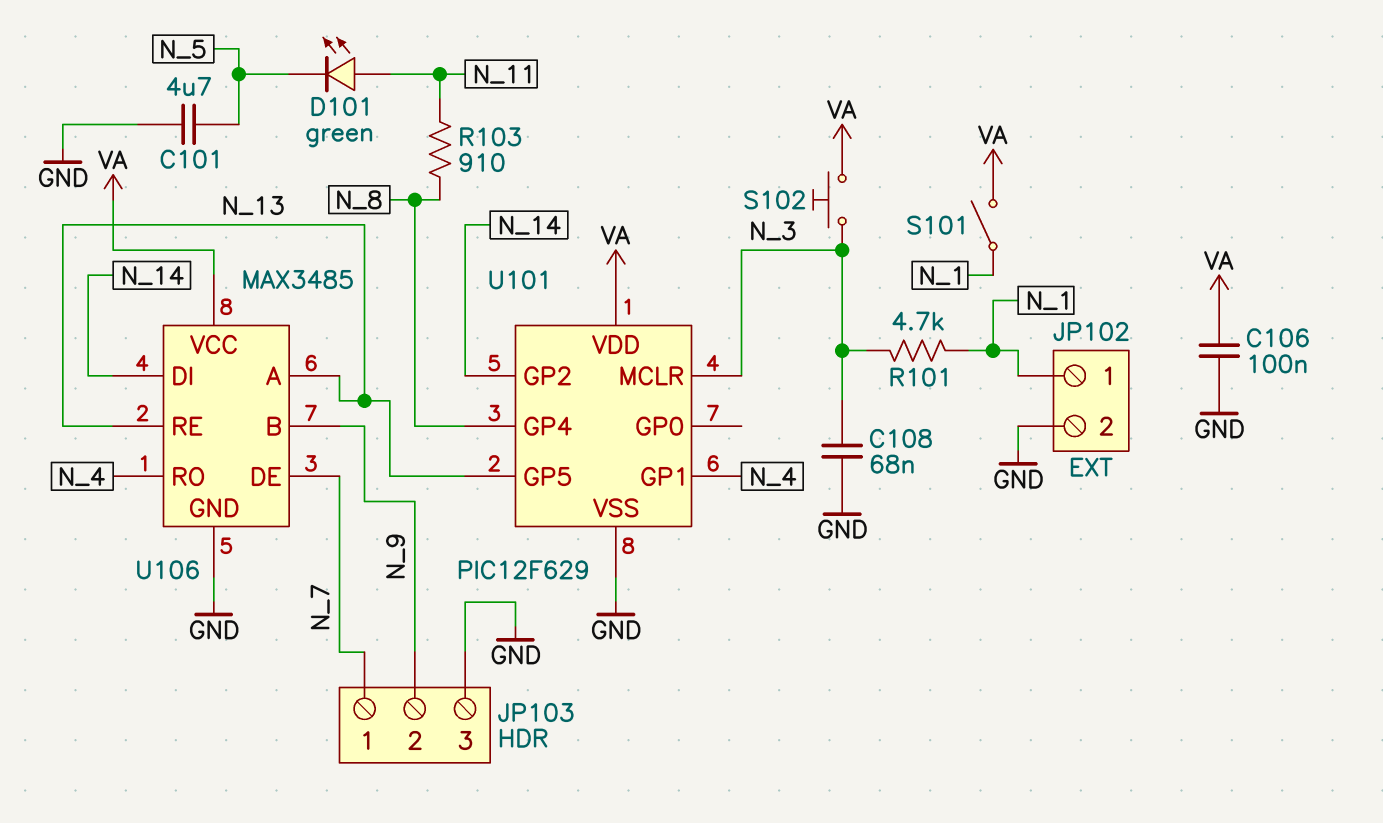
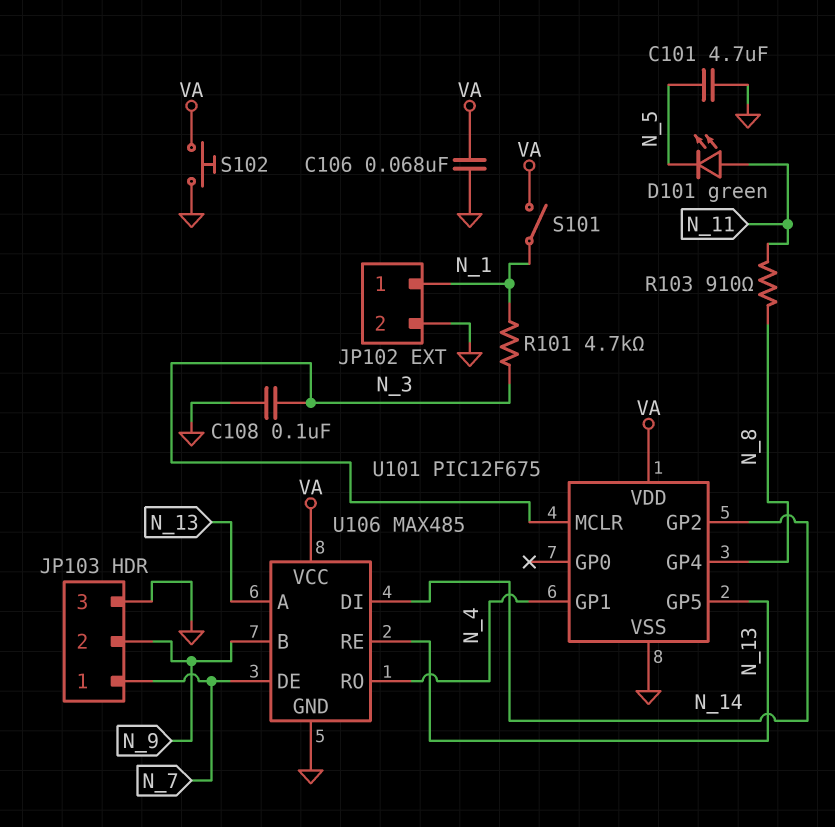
C106: 100nF (GND, VA) -> 68nF (GND, VA)
C108: 68nF (GND, N_3) -> 100nF (GND, N_3)
S102: button (N_3, VA) -> button (GND, VA)
U101: PIC12F629 -> PIC12F675
U106: MAX3485 -> MAX485

